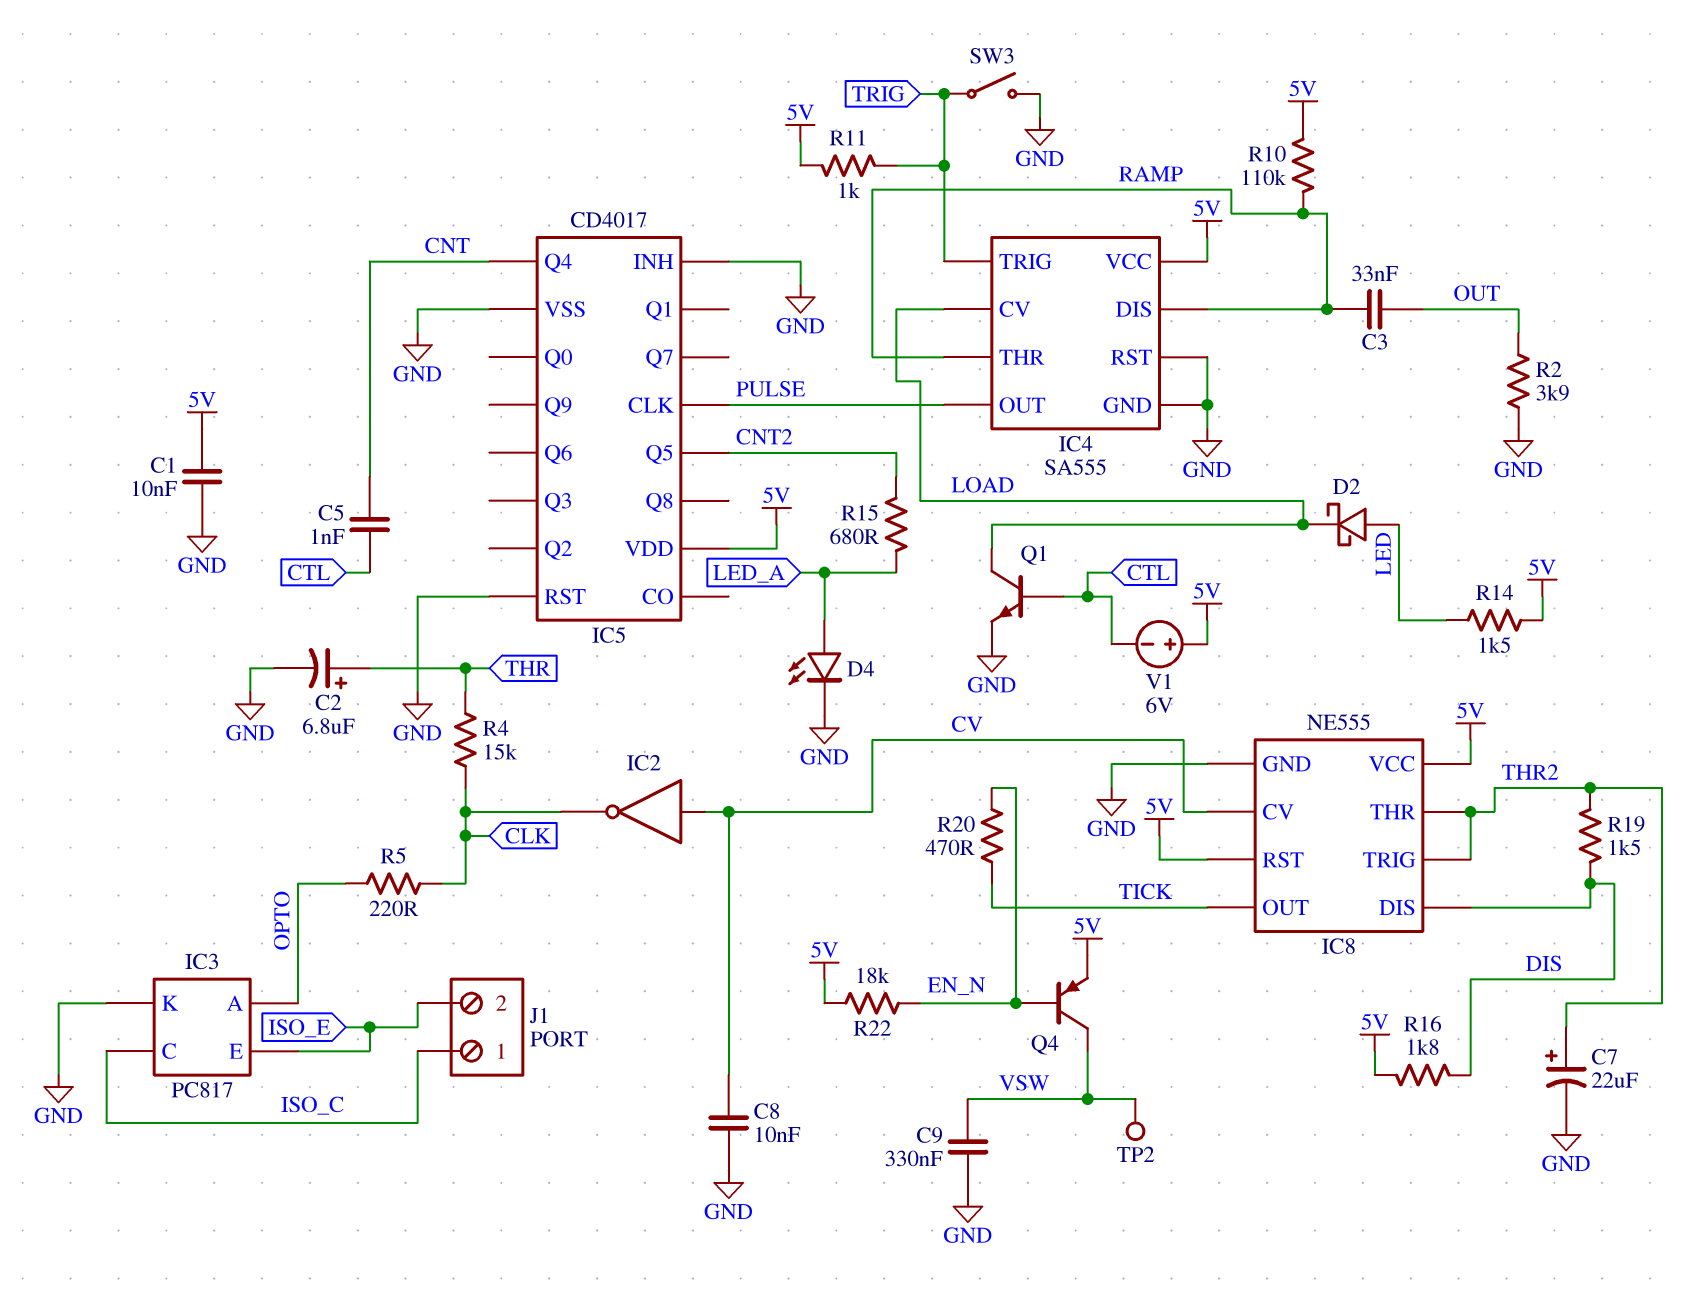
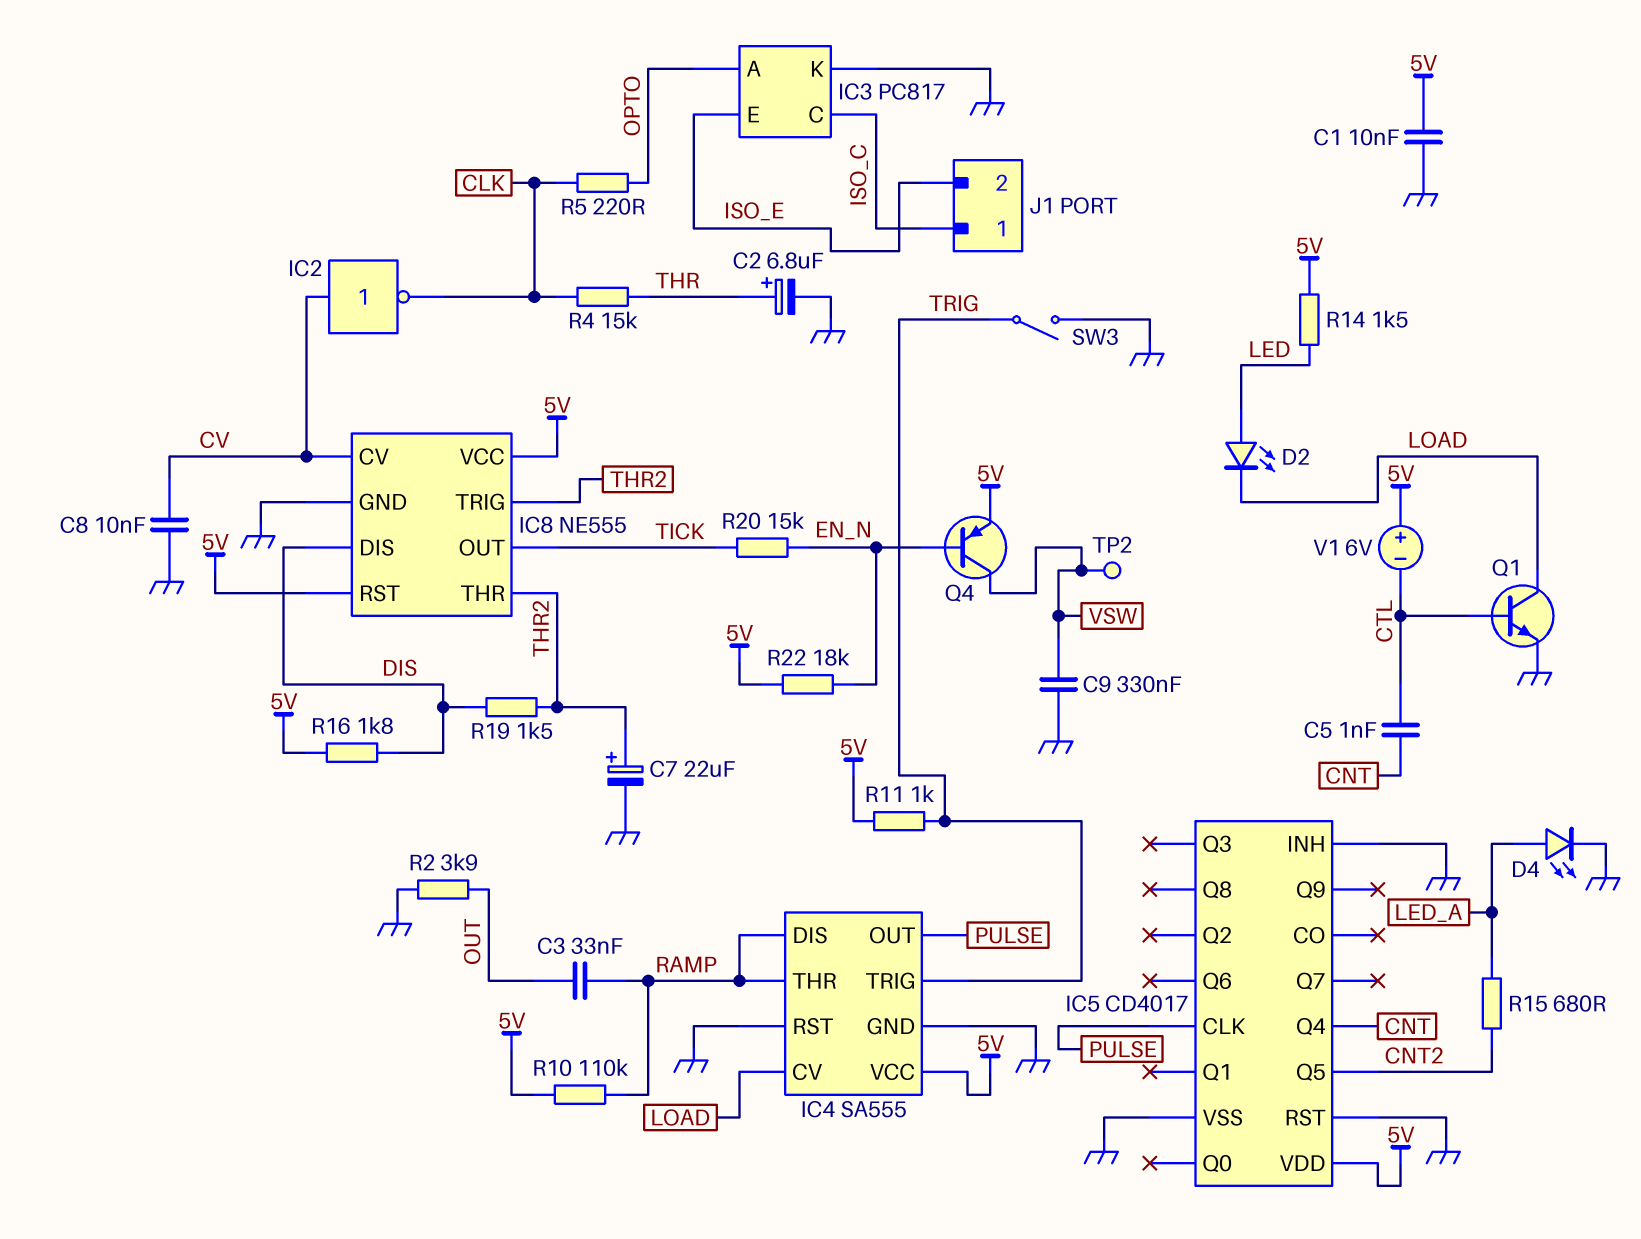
D2: schottky (A LED, K LOAD) -> LED (A LED, K LOAD)
R20: 470 (EN_N, TICK) -> 15k (EN_N, TICK)

